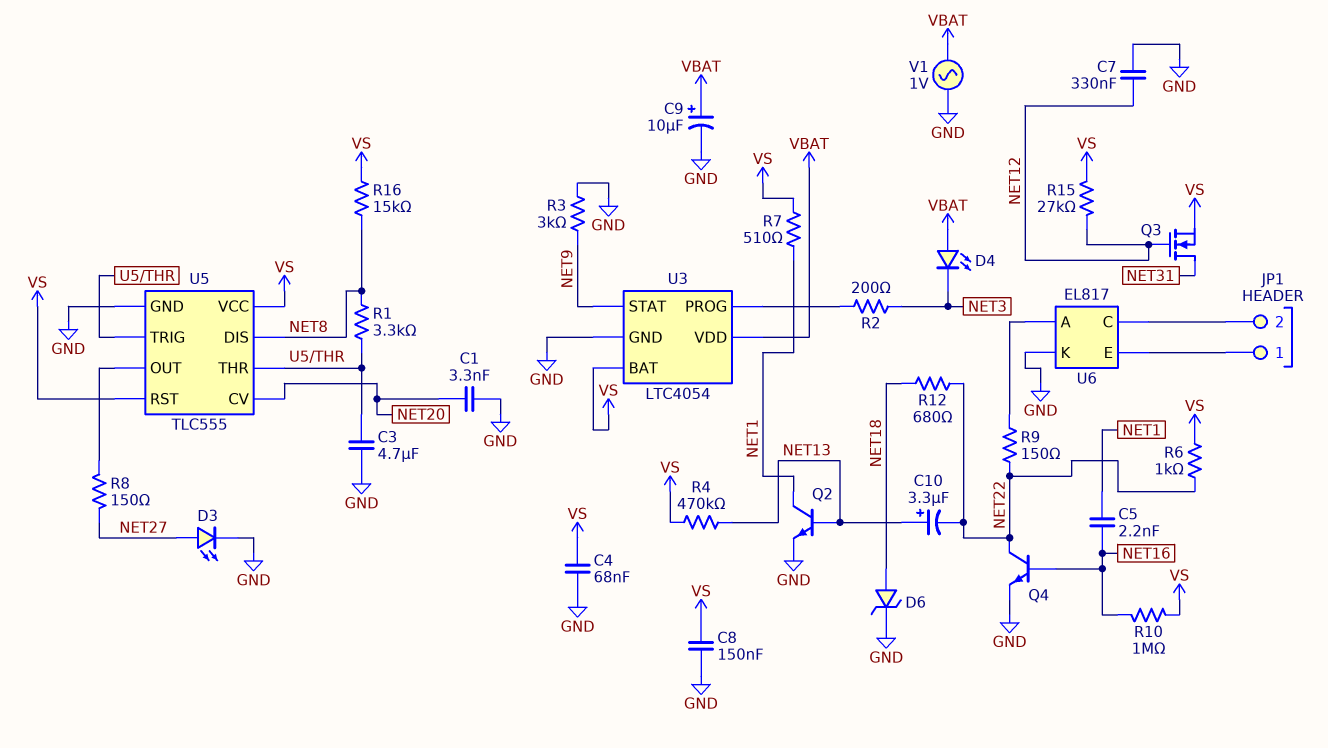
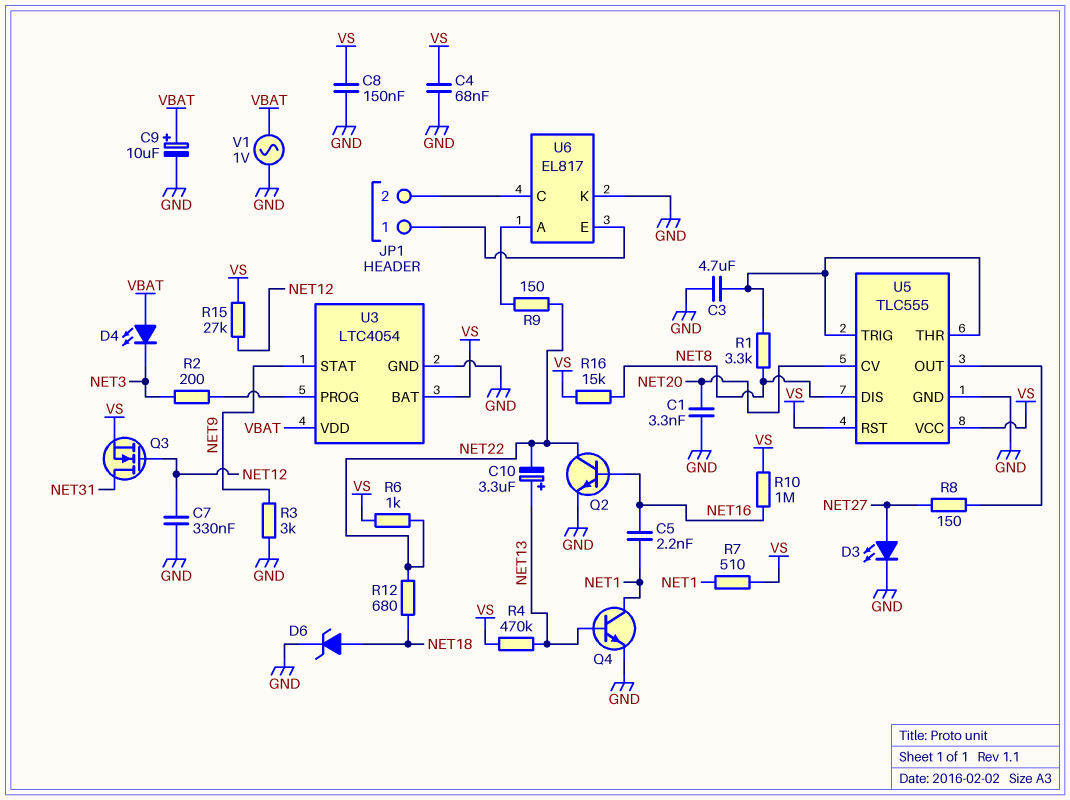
Q2: NPN (B NET13, C NET1, E GND) -> NPN (B NET16, C NET22, E GND)
Q4: NPN (B NET16, C NET22, E GND) -> NPN (B NET13, C NET1, E GND)

